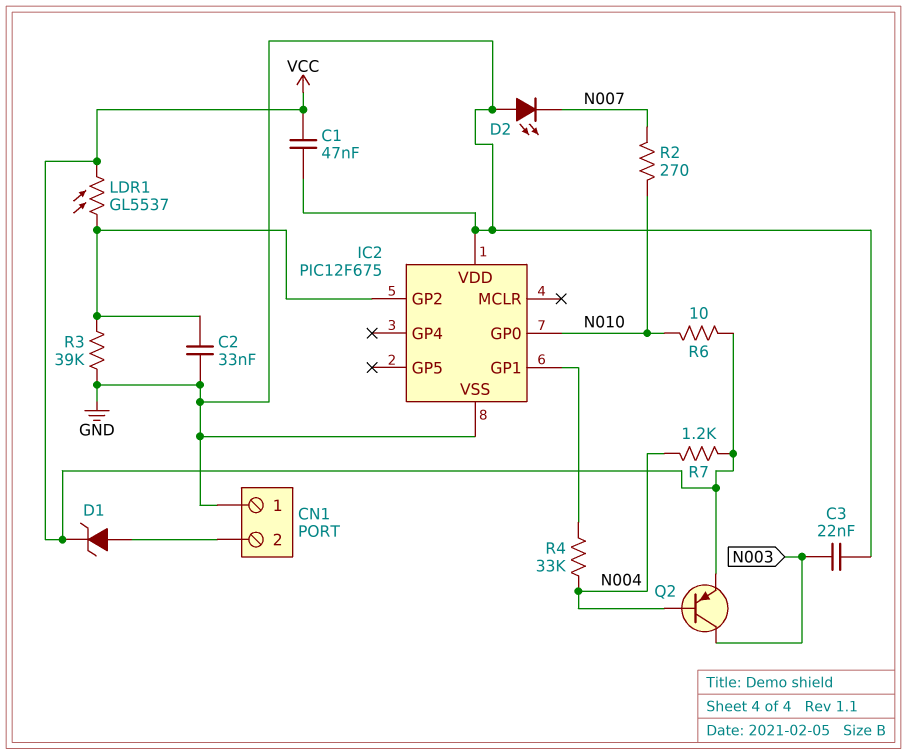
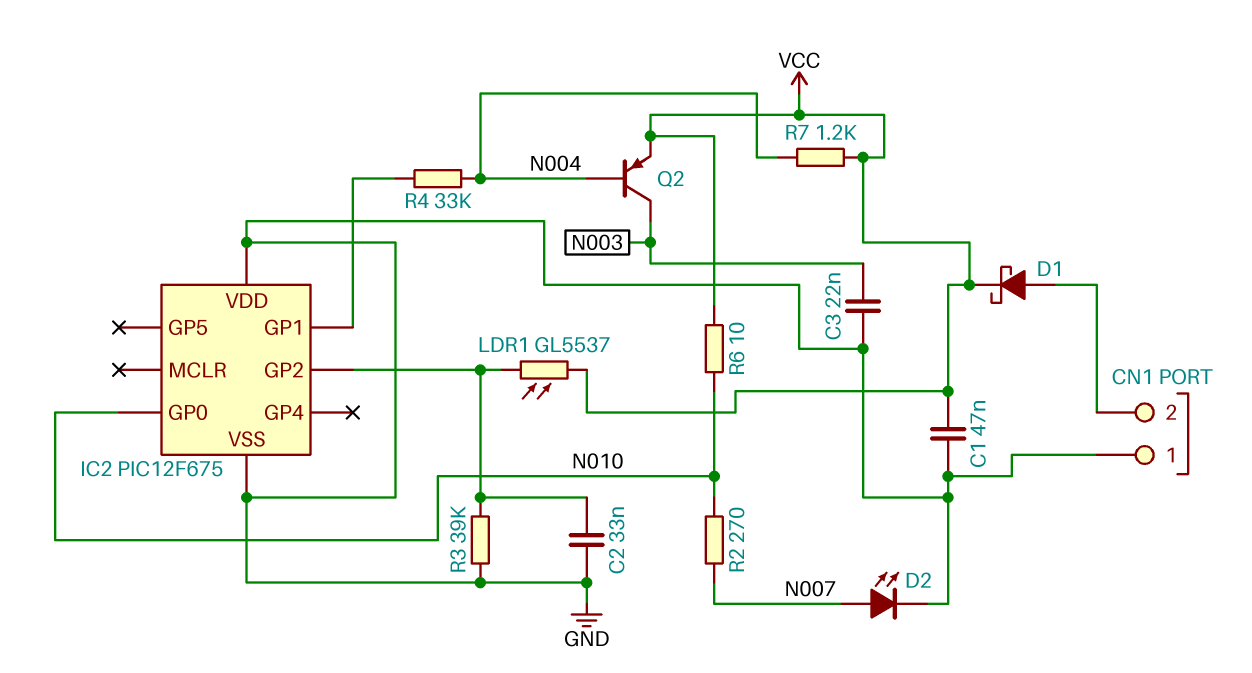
D1: zener (A CN1/2, K VCC) -> schottky (A CN1/2, K VCC)
D2: LED (A GND, K N007) -> LED (A N007, K GND)

